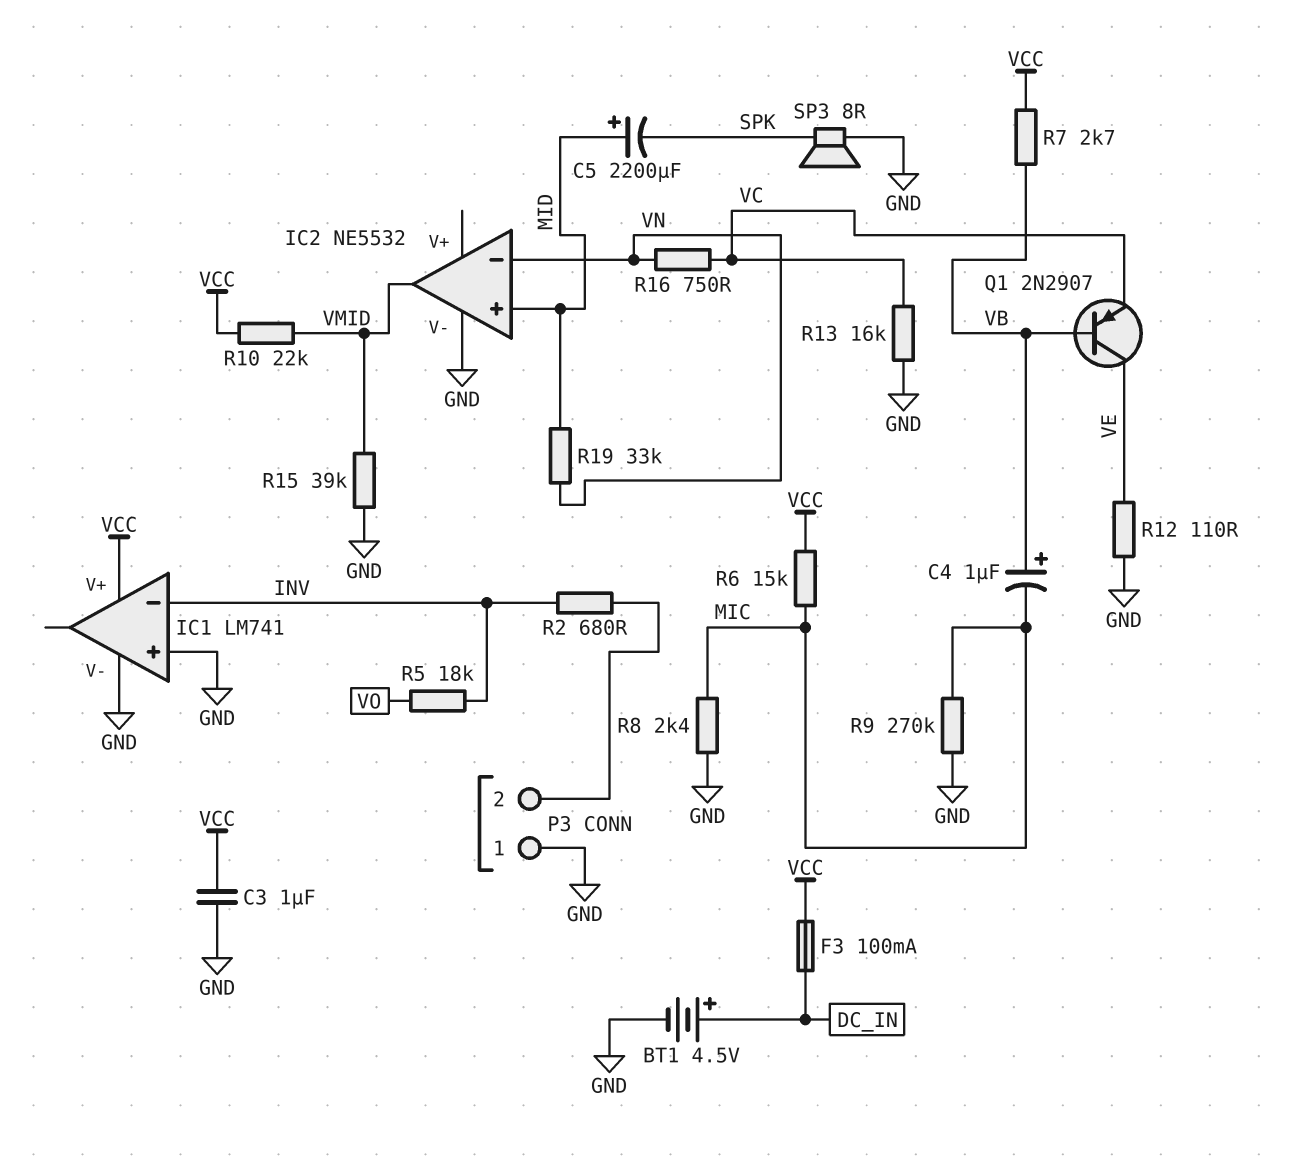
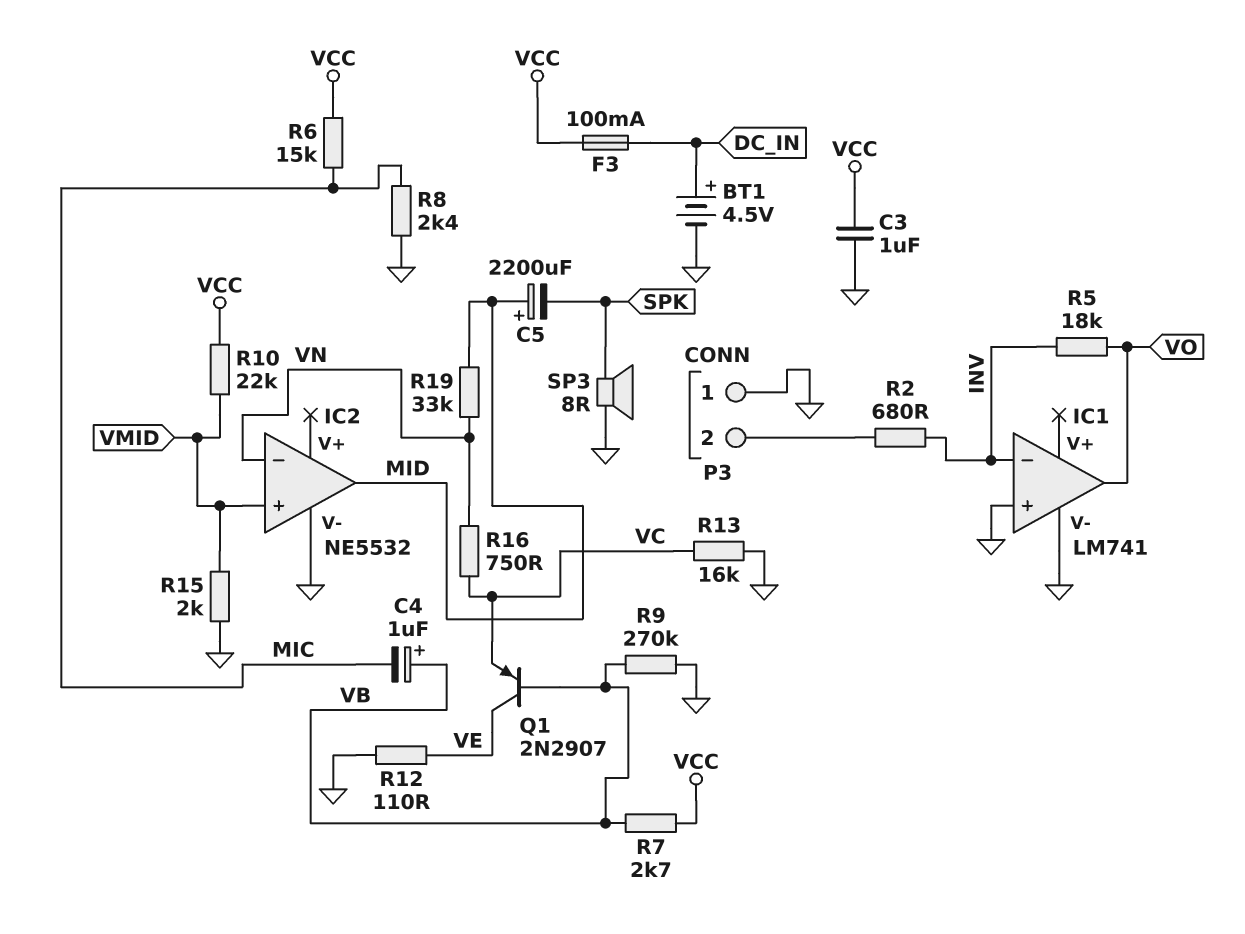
IC1 pin V+: VCC -> none
IC1 pin out: none -> VO
IC2 pin in+: MID -> VMID
IC2 pin out: VMID -> MID
R9: 270k (GND, MIC) -> 270k (GND, VB)
R15: 39k (GND, VMID) -> 2k (GND, VMID)

